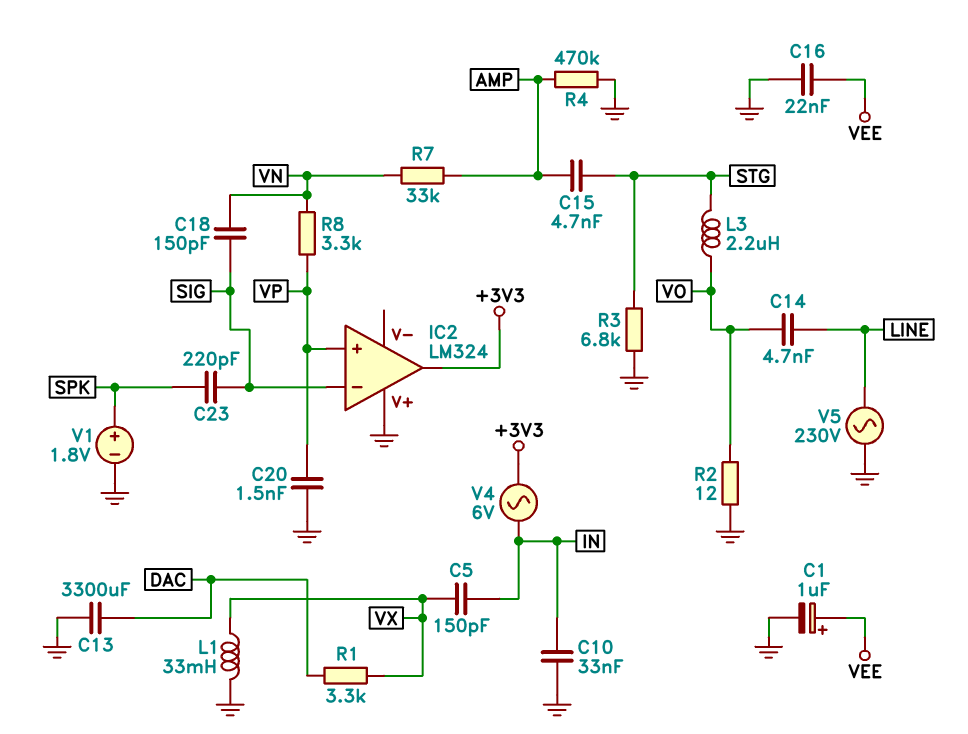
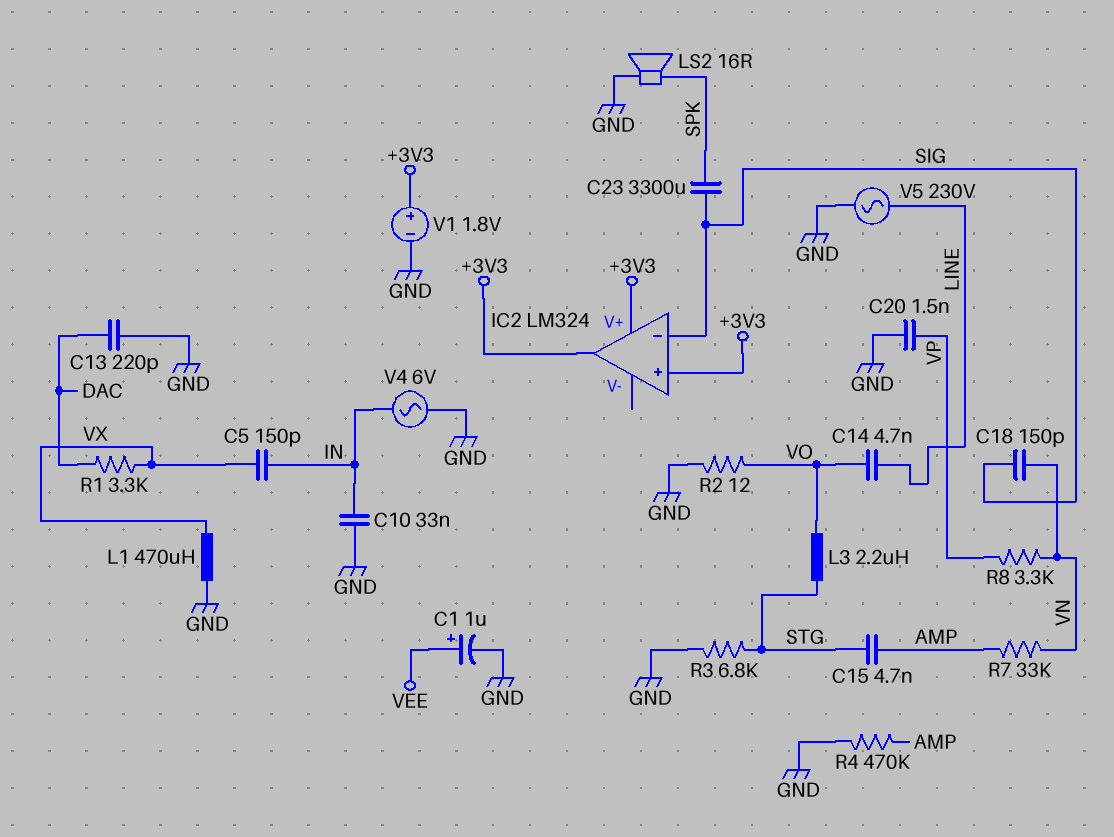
C13: 3300uF (DAC, GND) -> 220pF (DAC, GND)
C16: 22nF (GND, VEE) -> none
C23: 220pF (SIG, SPK) -> 3300uF (SIG, SPK)
IC2 pin V+: GND -> +3V3
IC2 pin in+: VP -> +3V3
L1: 33mH (GND, VX) -> 470uH (GND, VX)
LS2: none -> speaker 16R (GND, SPK)
V1: 1.8V (plus SPK, minus GND) -> 1.8V (plus +3V3, minus GND)
V4: AC 6V (+3V3, IN) -> AC 6V (GND, IN)

